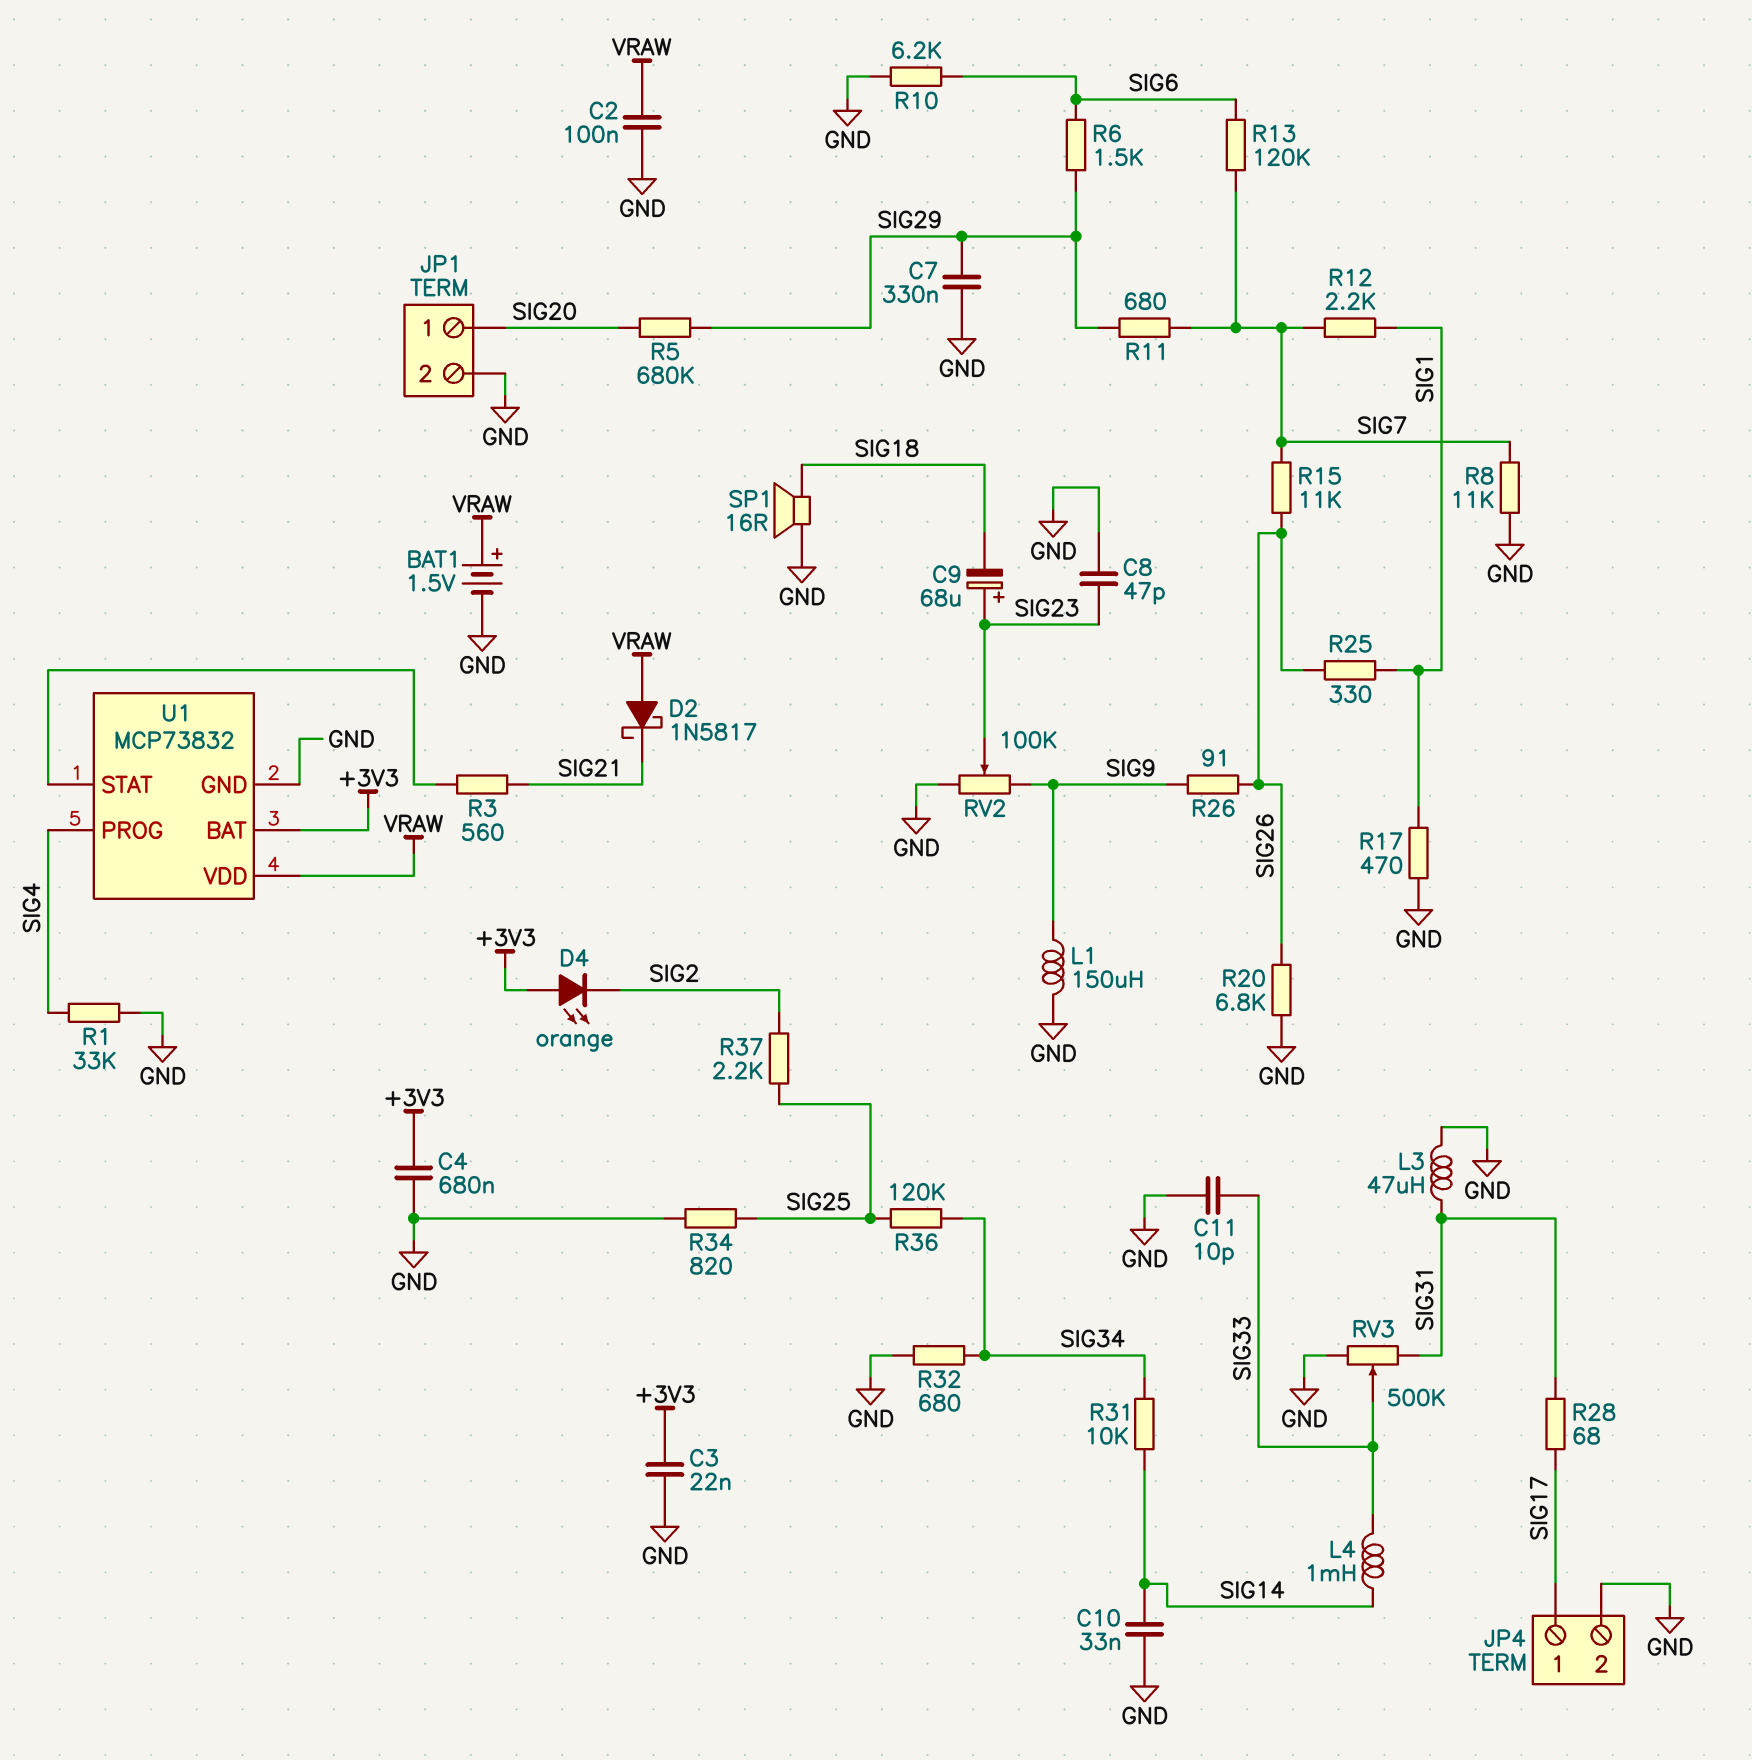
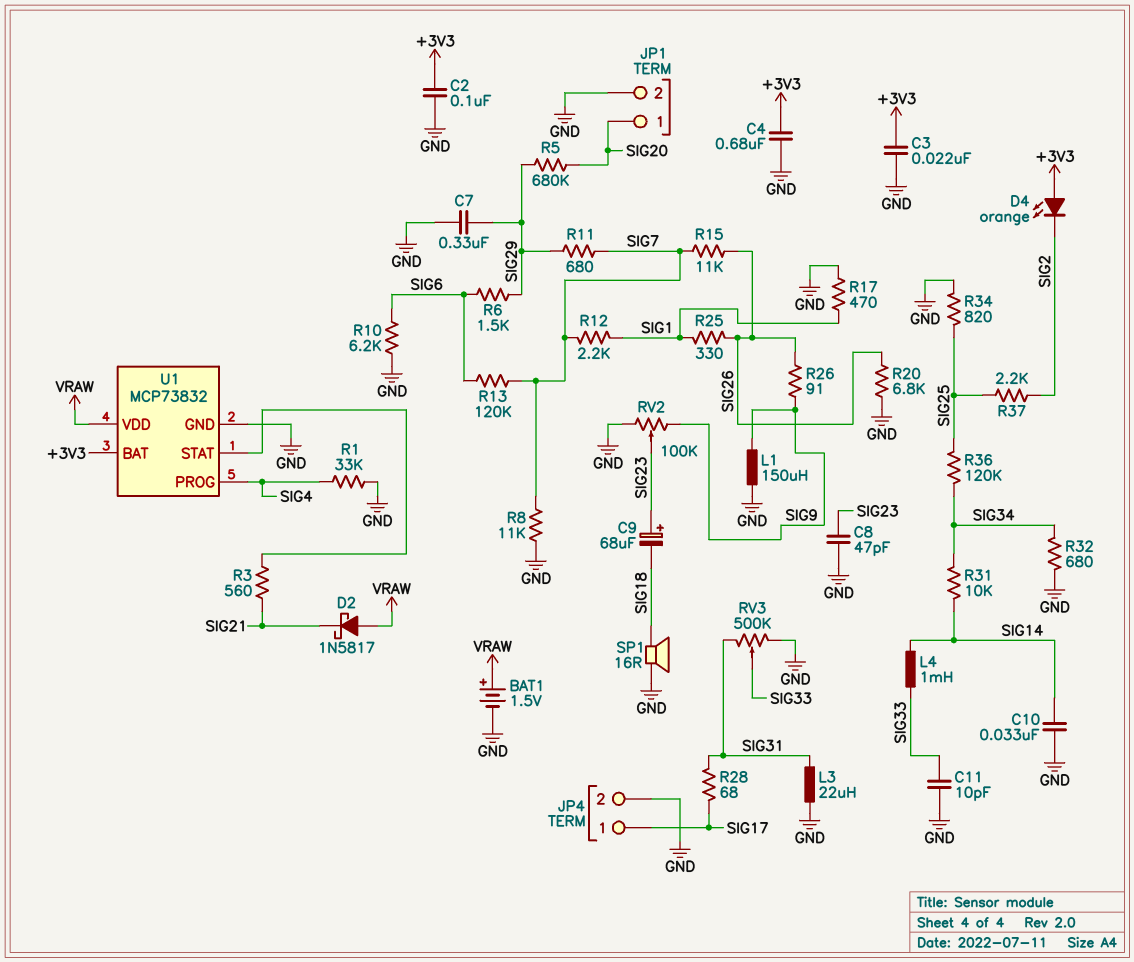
C2: 100nF (GND, VRAW) -> 100nF (+3V3, GND)
L3: 47uH (GND, SIG31) -> 22uH (GND, SIG31)

